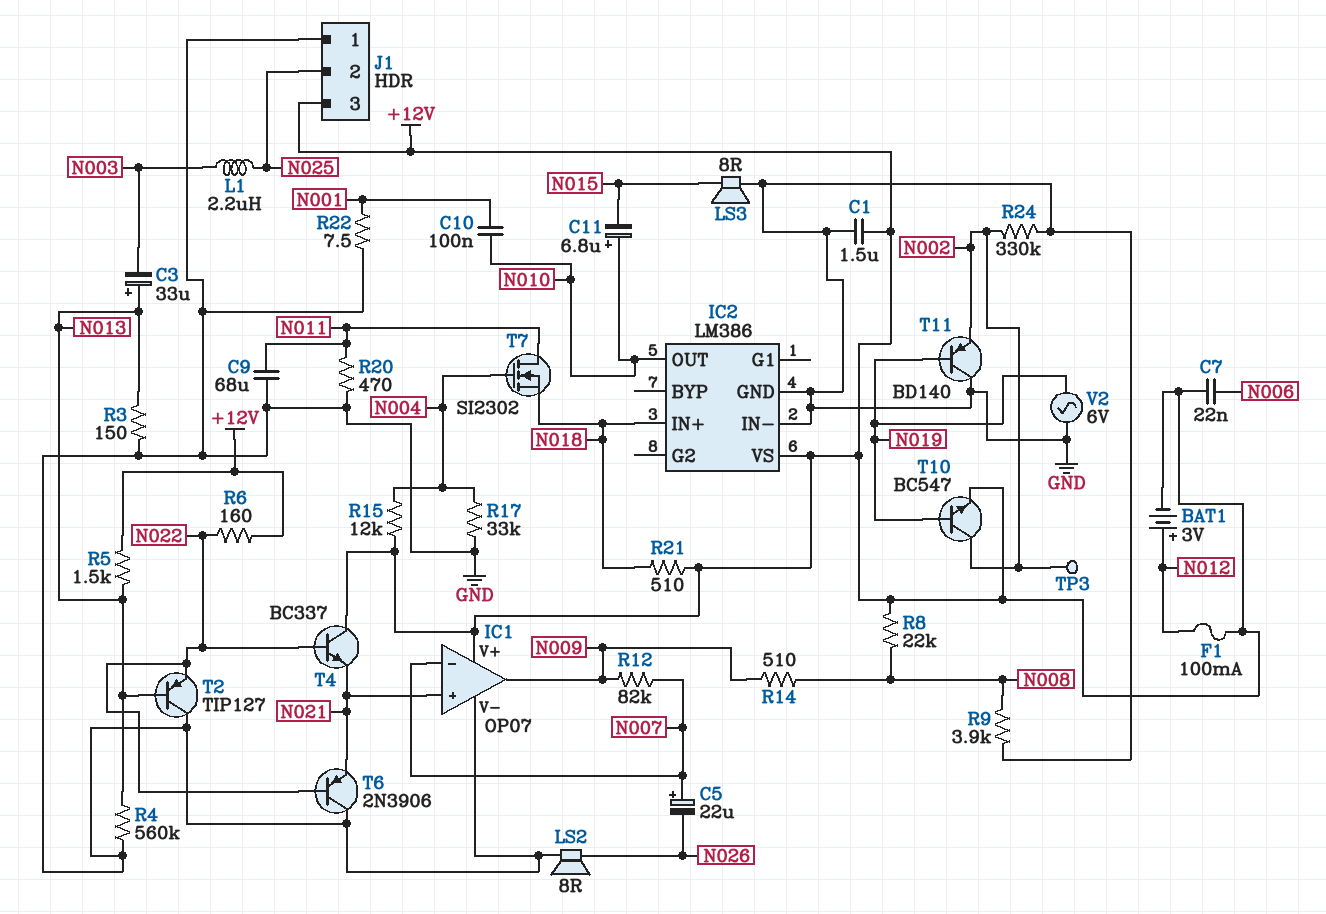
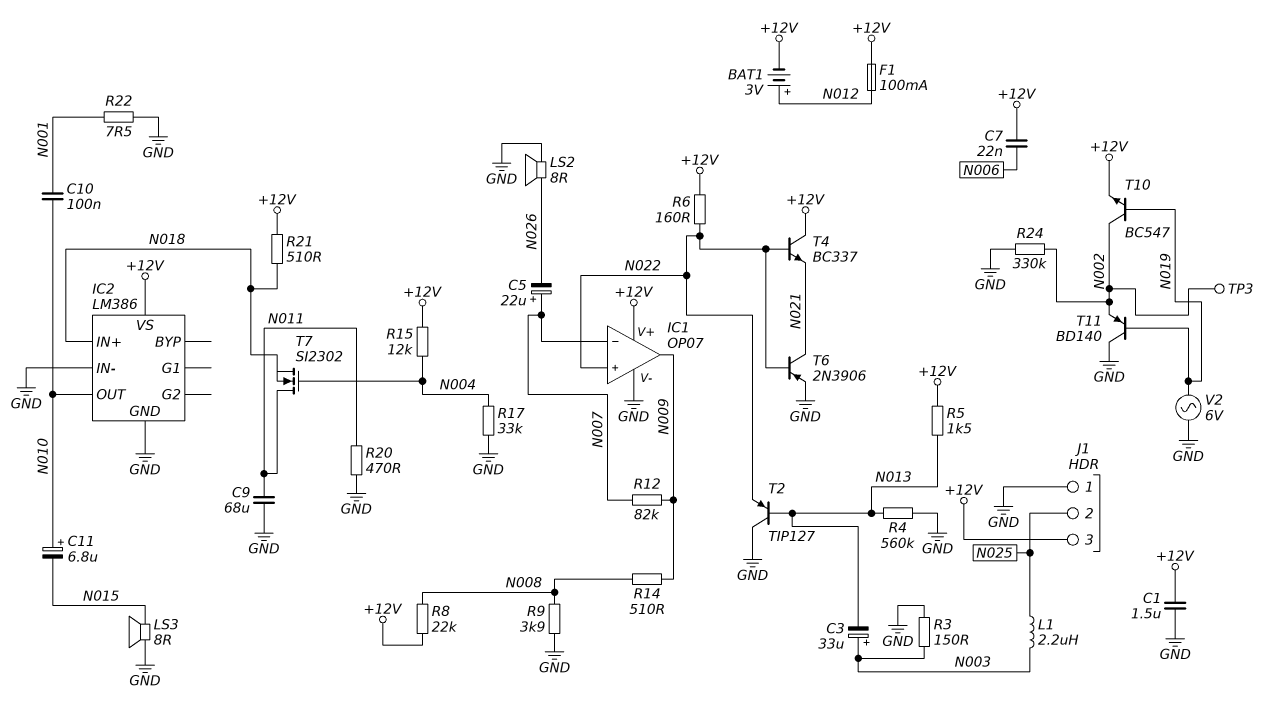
C3: 33uF (plus N013, minus N003) -> 33uF (plus N003, minus N013)
IC1 pin in+: N021 -> N022
R3: 150 (GND, N013) -> 150 (GND, N003)
T6: PNP 2N3906 (B N022, C GND, E N021) -> PNP 2N3906 (B N022, C N021, E GND)

